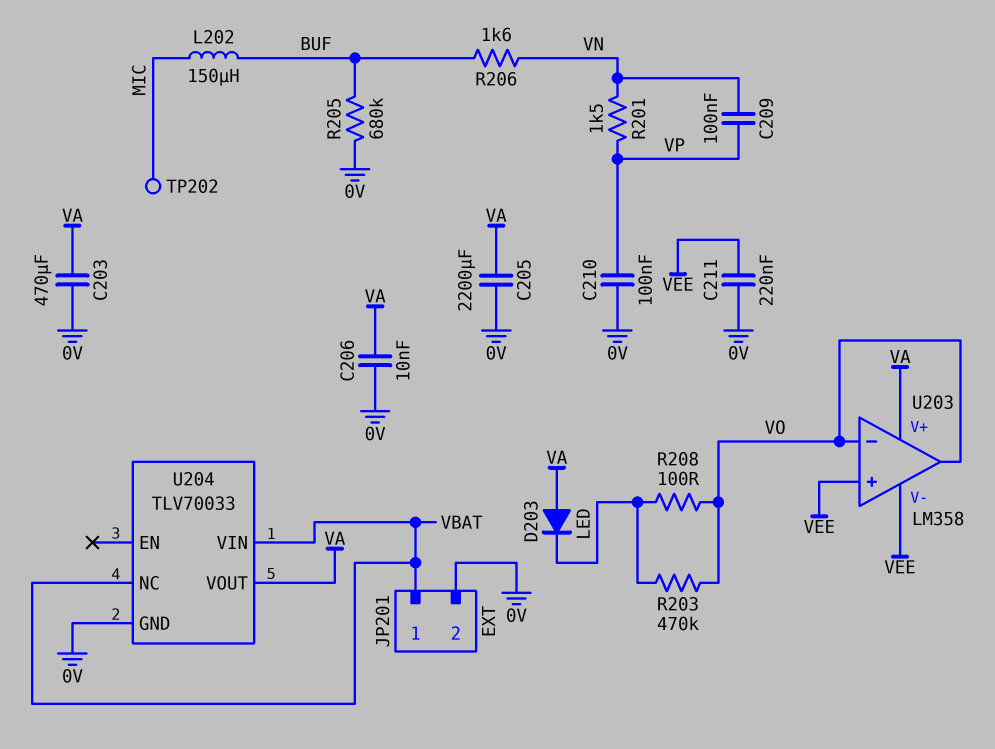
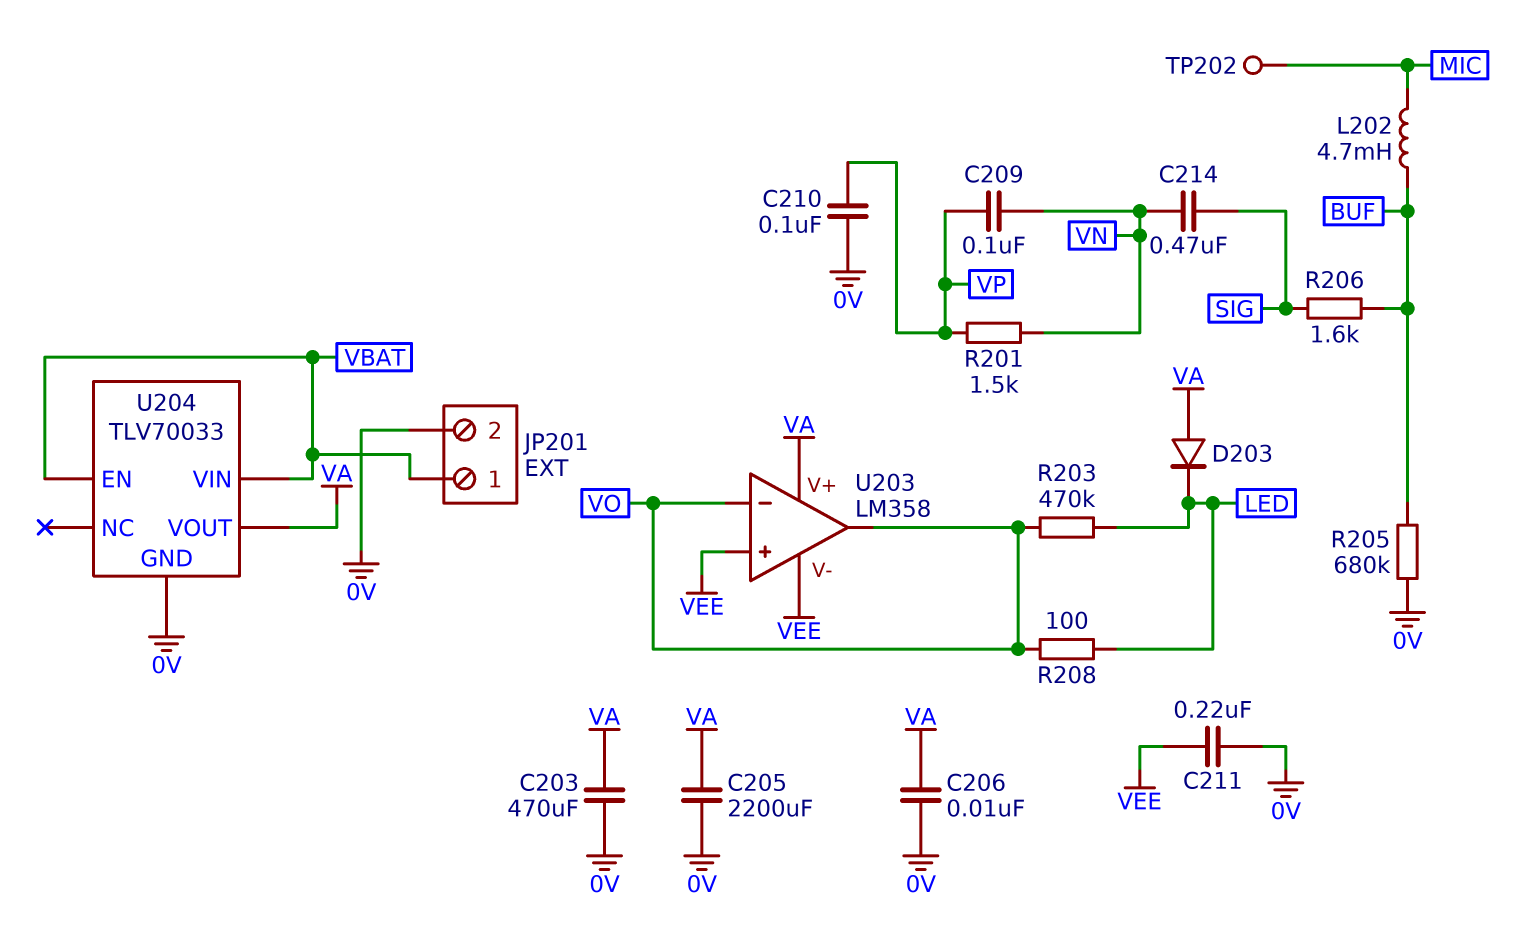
C214: none -> 470nF (SIG, VN)
L202: 150uH (BUF, MIC) -> 4.7mH (BUF, MIC)
R206: 1.6k (BUF, VN) -> 1.6k (BUF, SIG)
U204 pin EN: none -> VBAT
U204 pin NC: VBAT -> none

